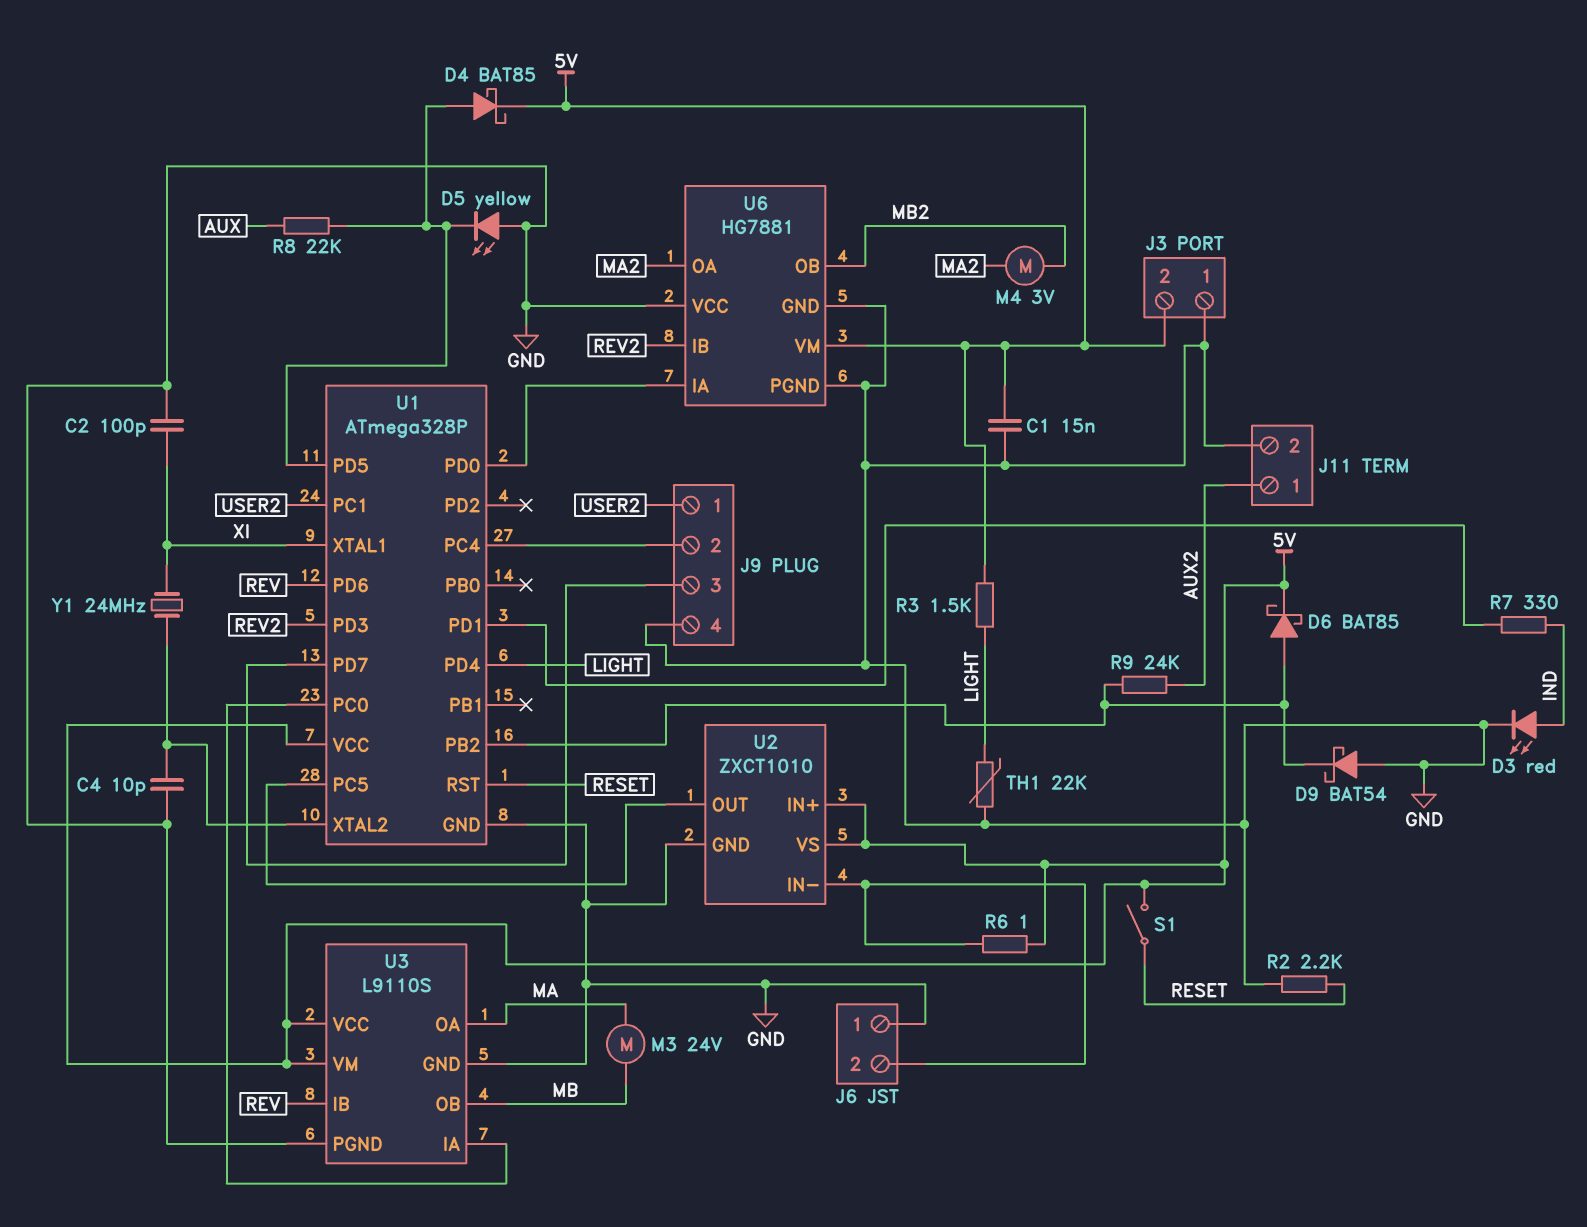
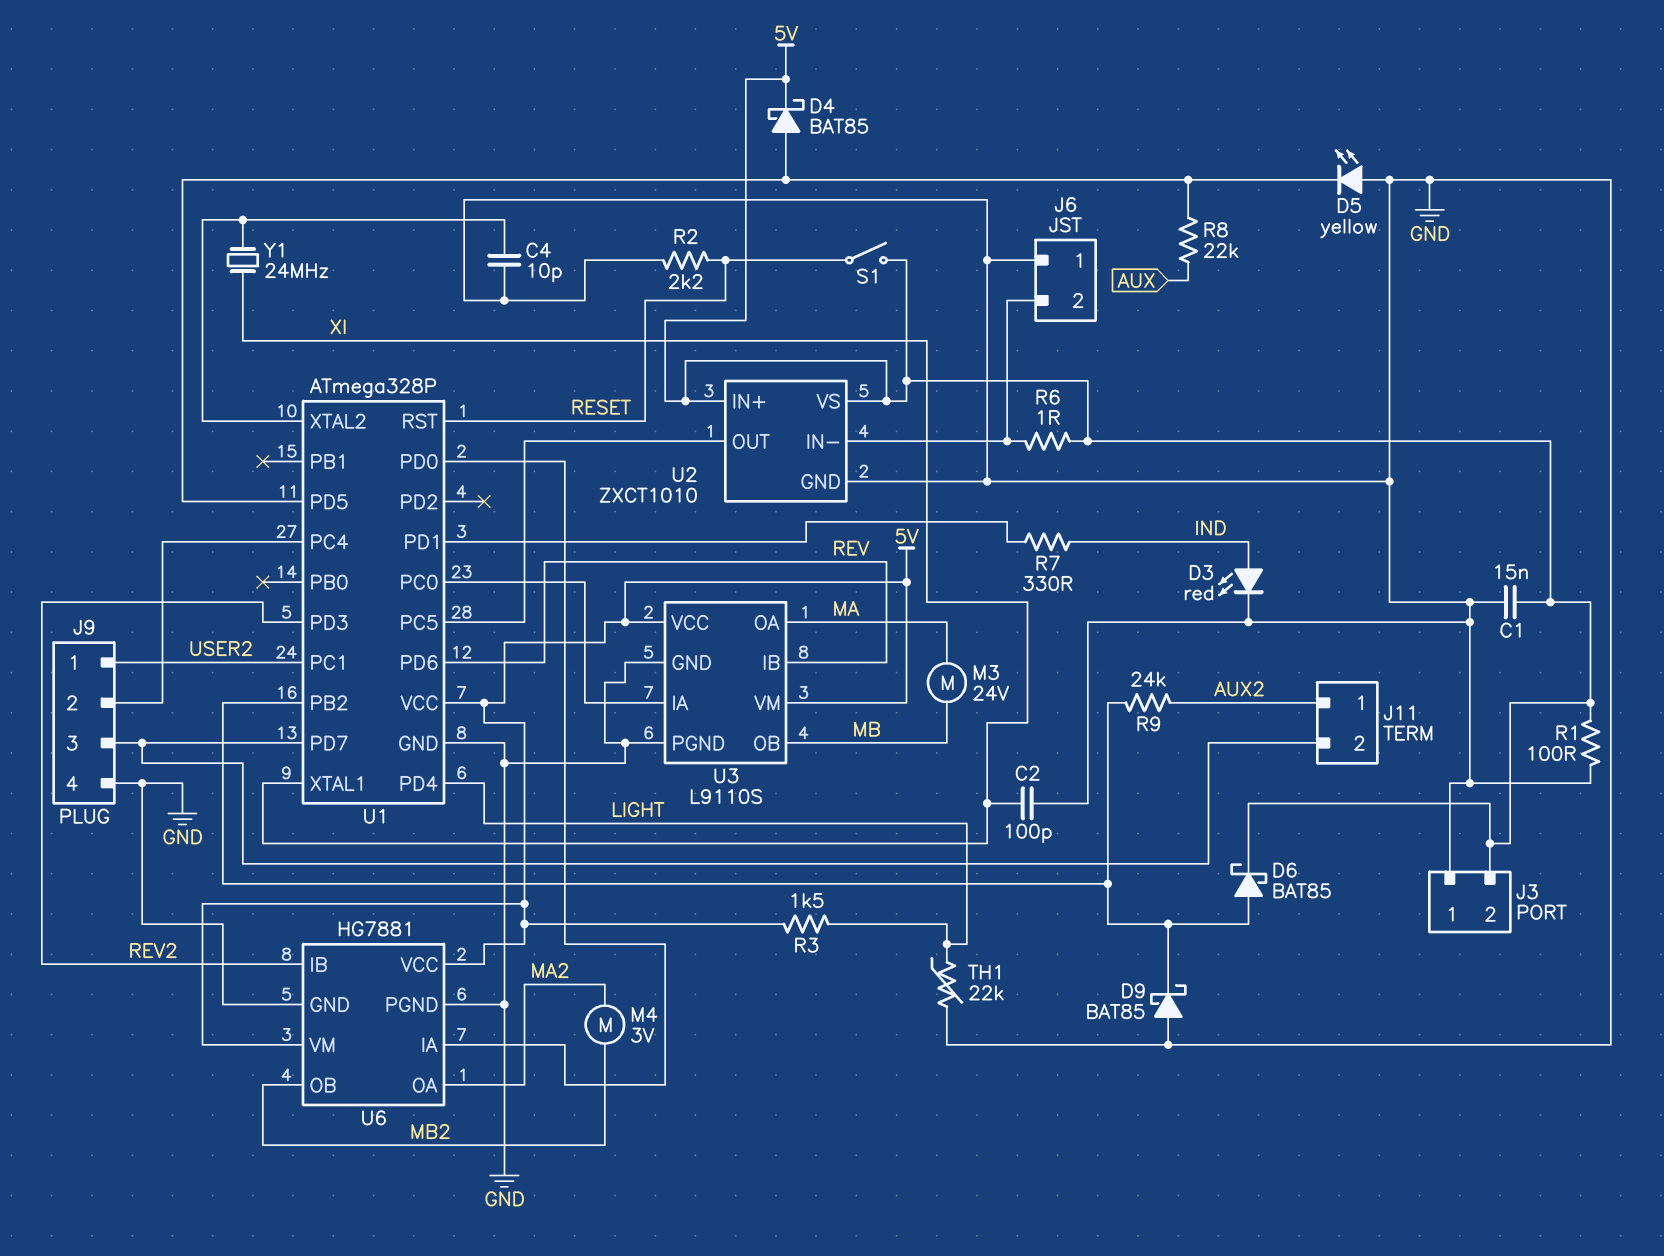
D9: schottky BAT54 (A GND, K U1/PB2) -> schottky BAT85 (A GND, K U1/PB2)
J11 pin 2: GND -> J9/3
R1: none -> 100 (5V, GND)
U6 pin VCC: GND -> 5V

